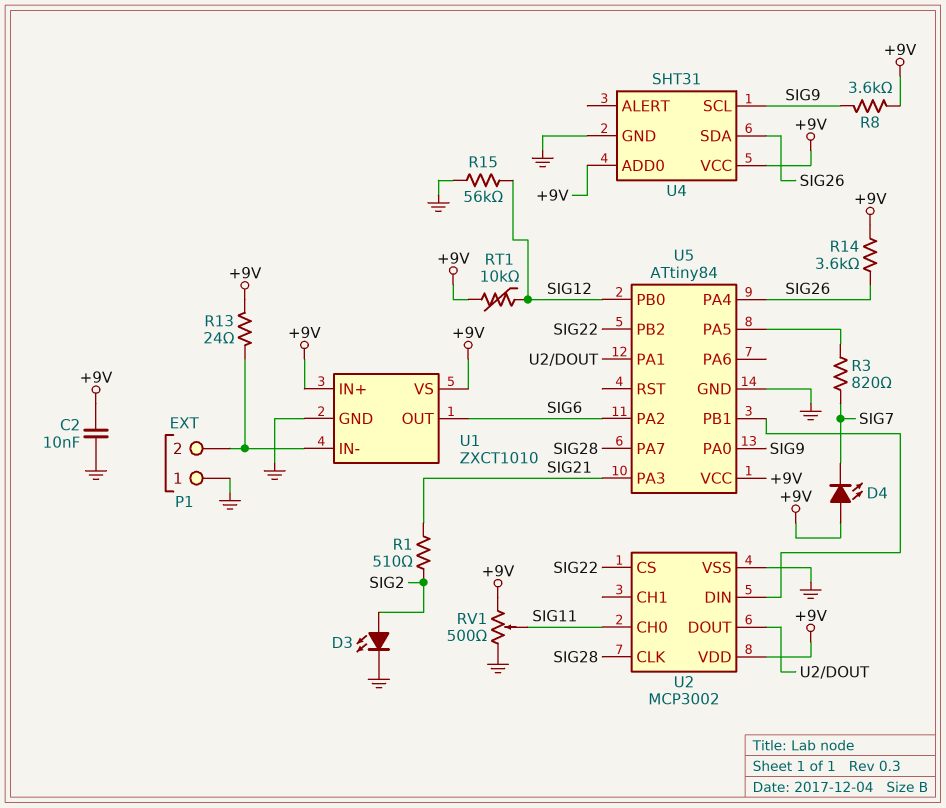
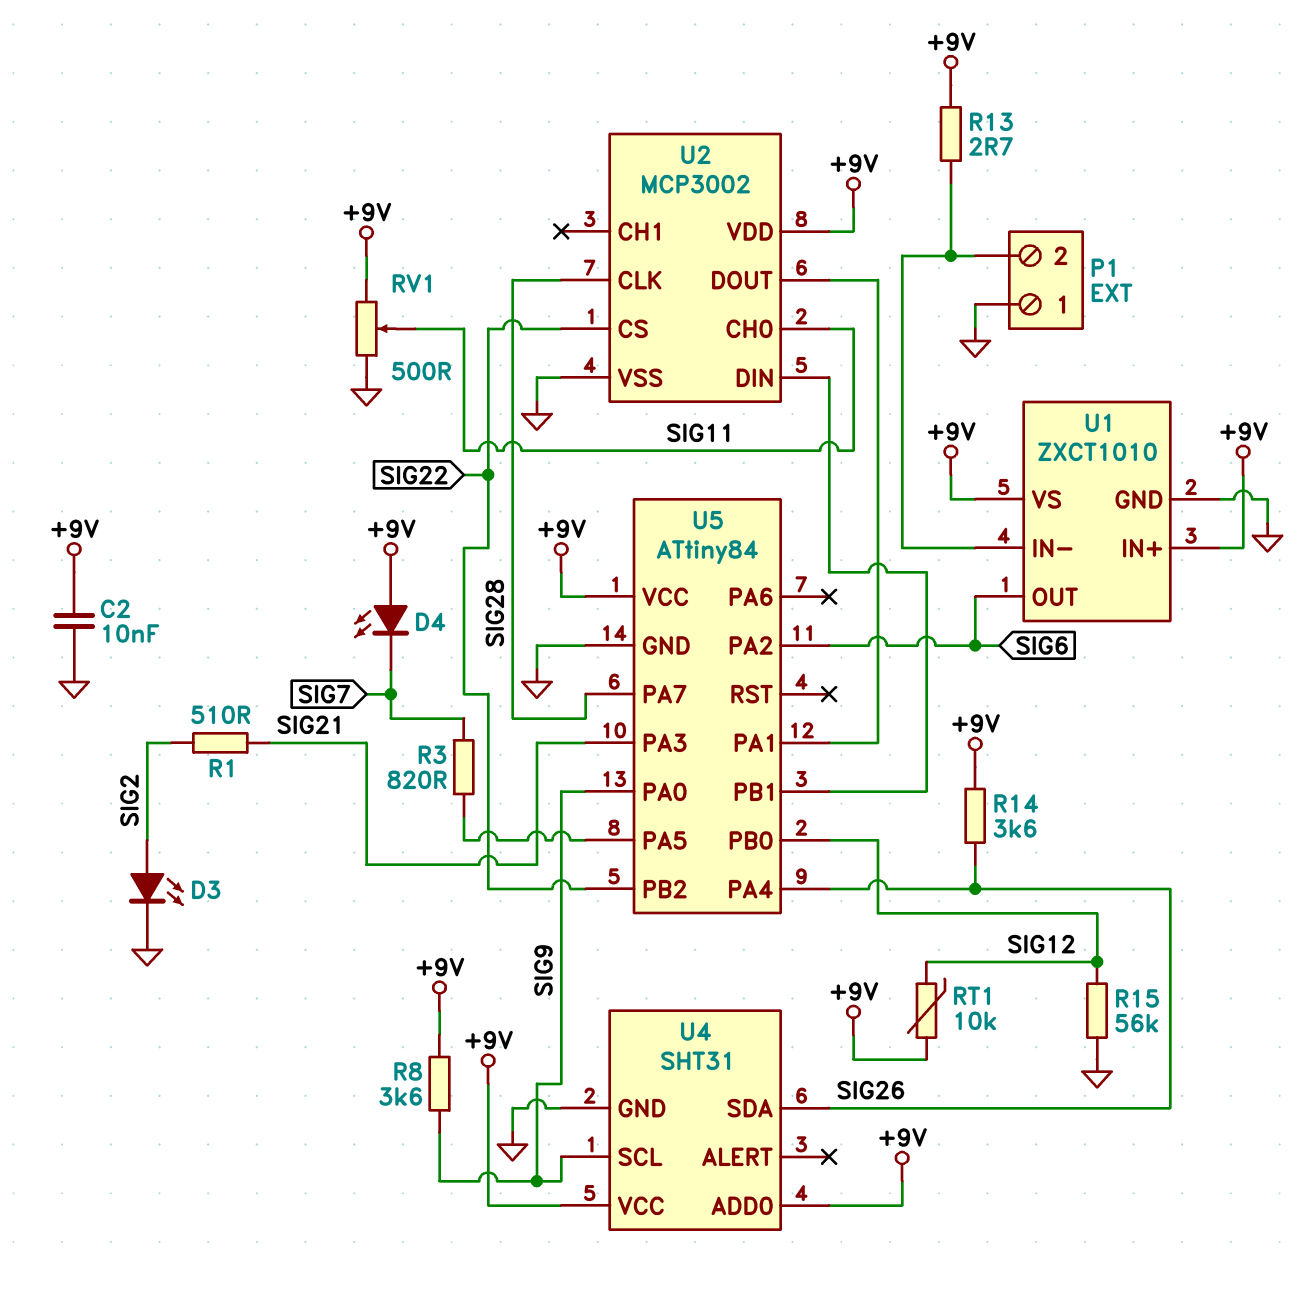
R13: 24 (+9V, P1/2) -> 2.7 (+9V, P1/2)

